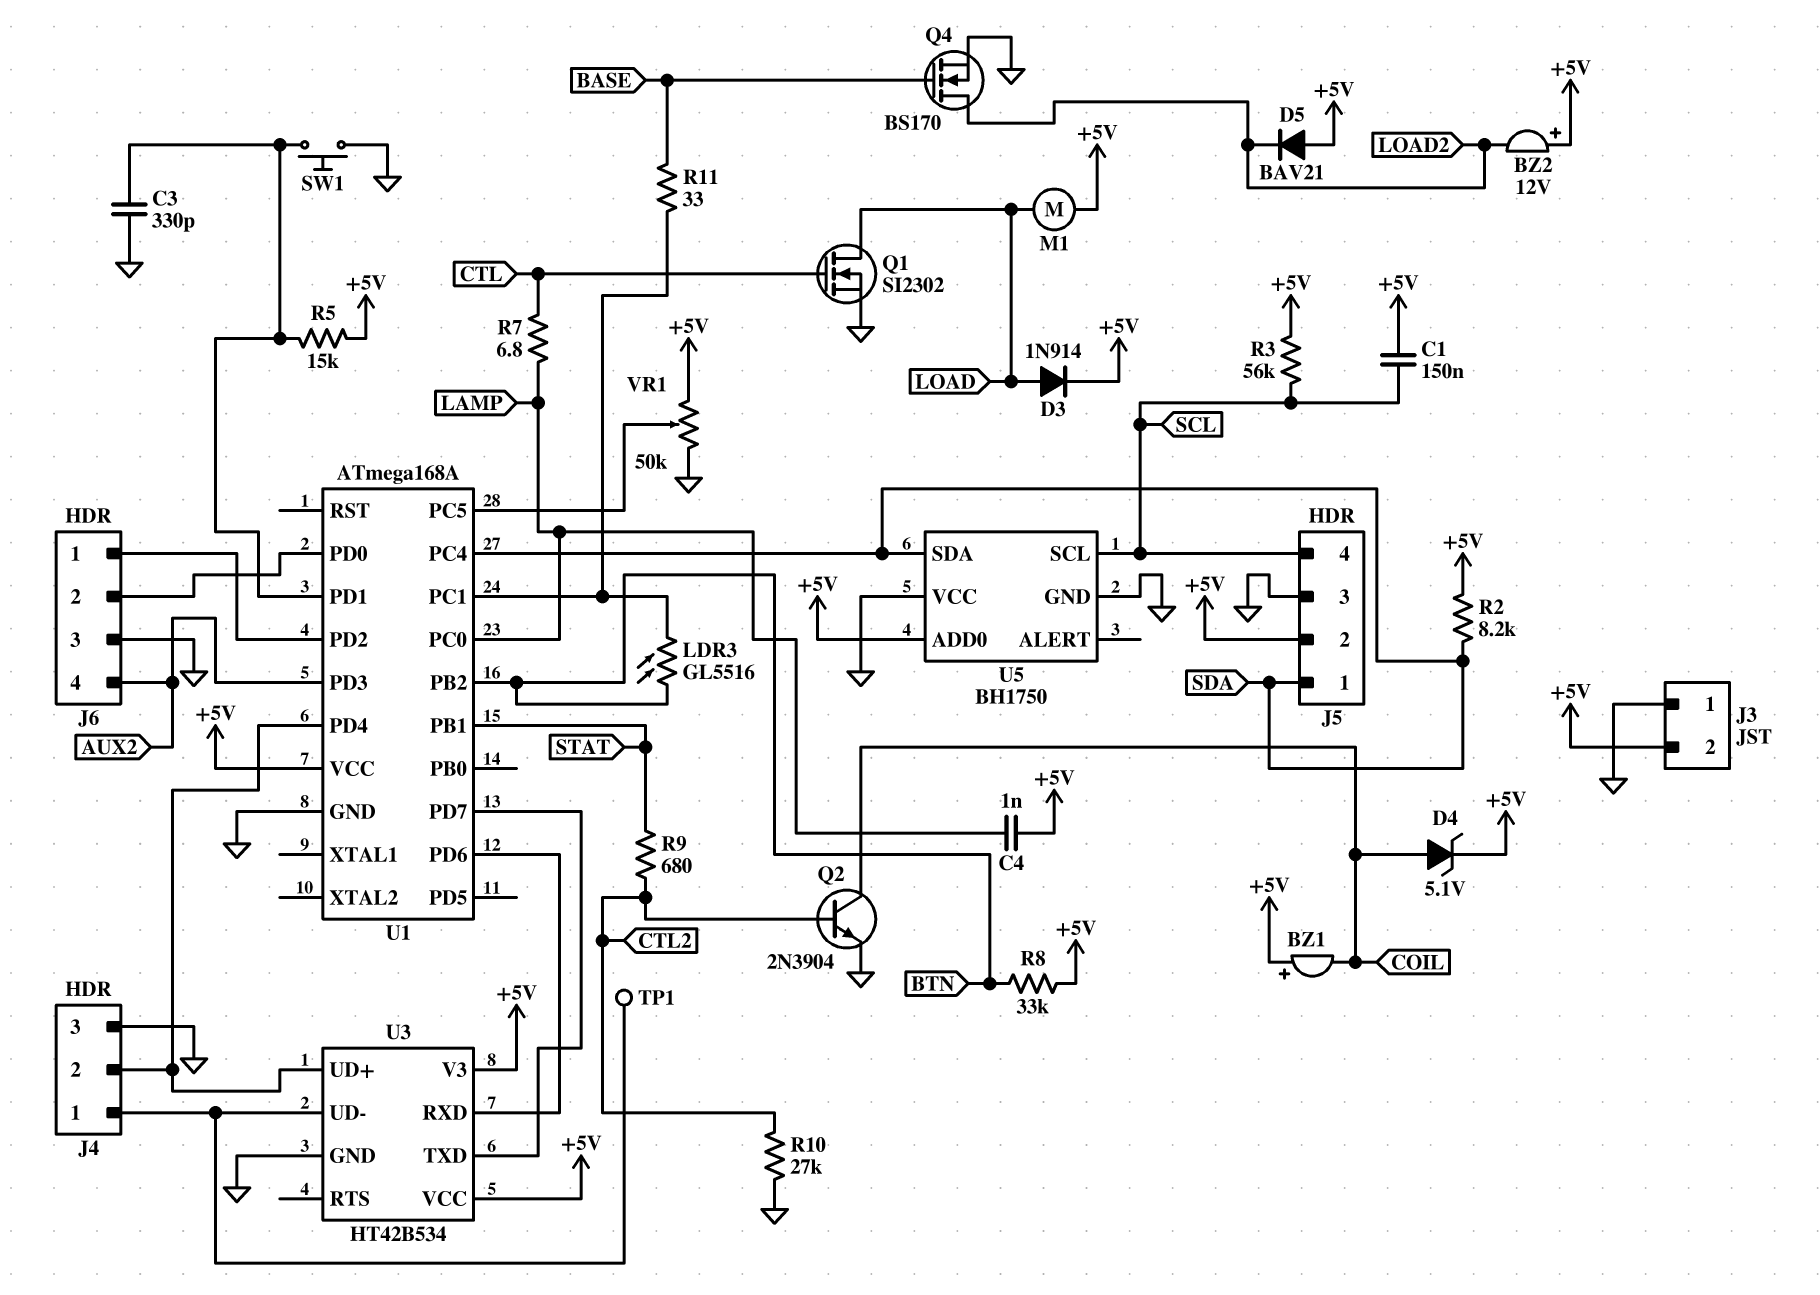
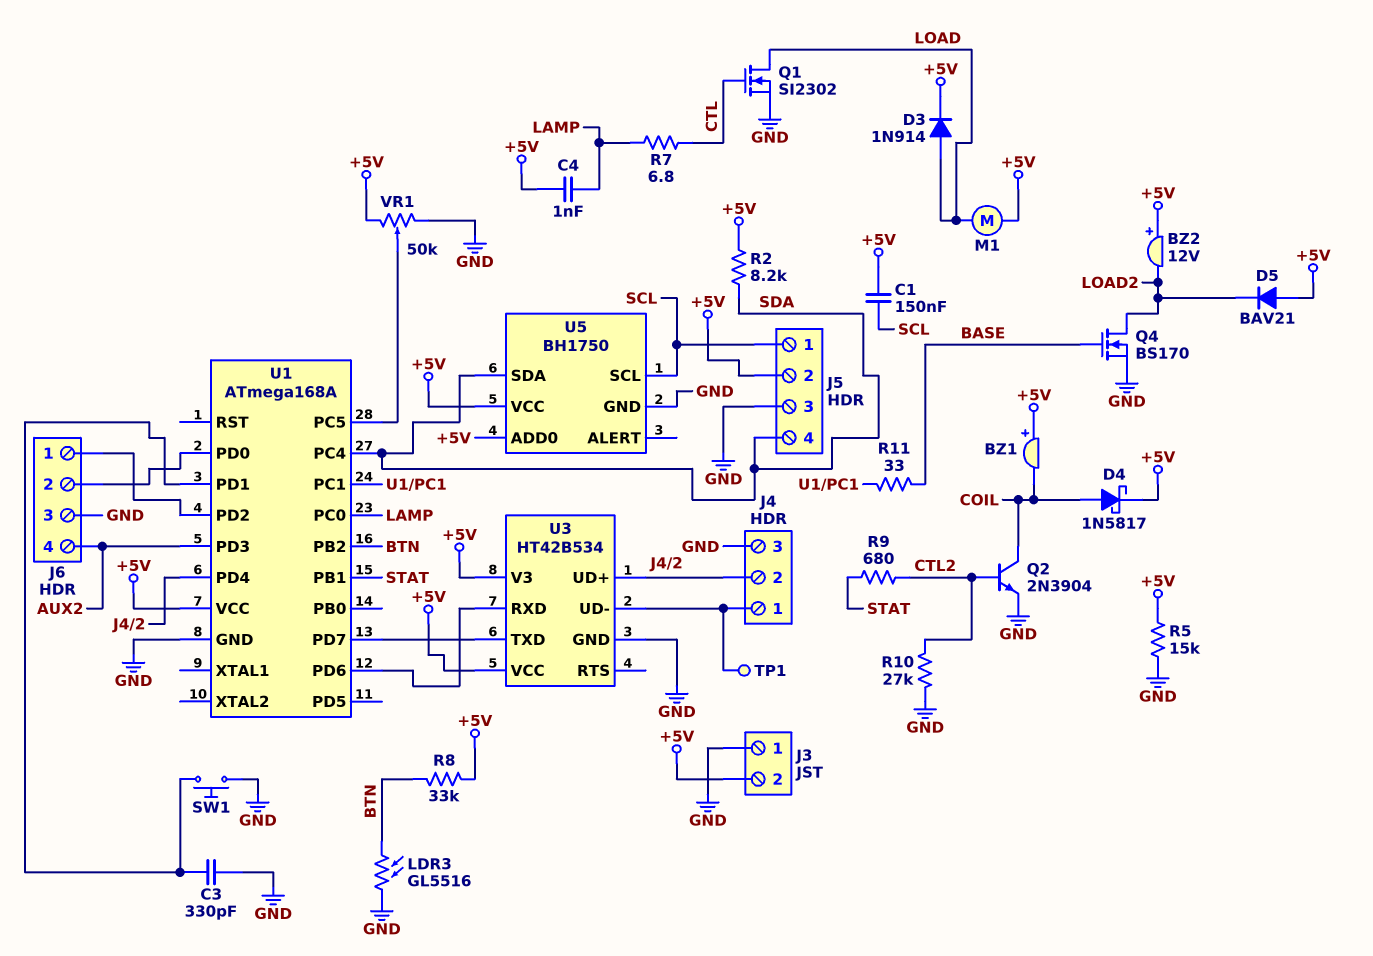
D4: zener 5.1V (A COIL, K +5V) -> schottky 1N5817 (A COIL, K +5V)
J5 pin 1: SDA -> SCL
J5 pin 4: SCL -> SDA
LDR3: GL5516 (BTN, U1/PC1) -> GL5516 (BTN, GND)
R3: 56k (+5V, SCL) -> none
R5: 15k (+5V, U1/PD1) -> 15k (+5V, GND)
U5 pin VCC: GND -> +5V

